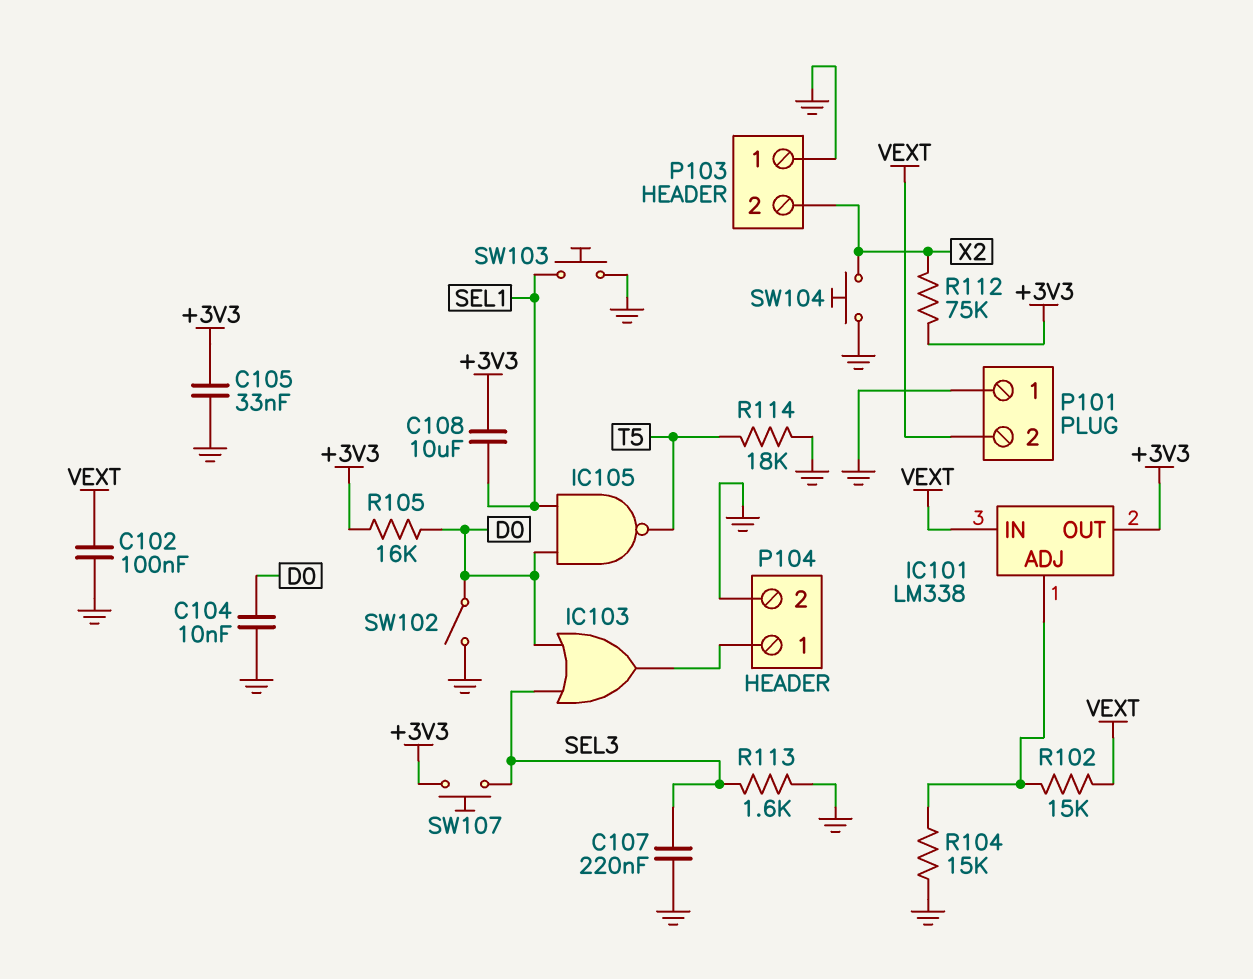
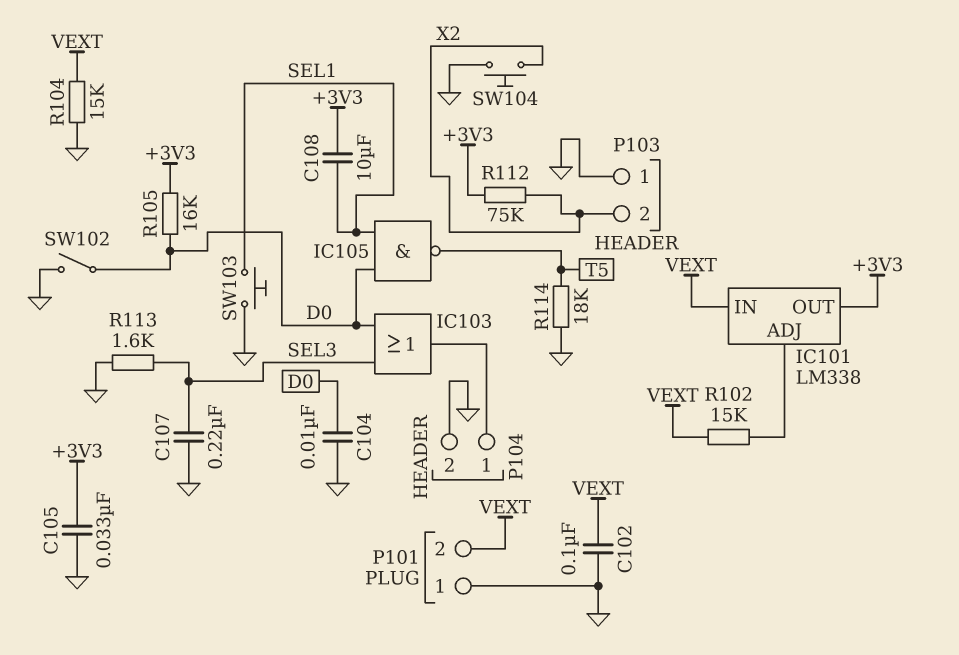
R104: 15k (GND, IC101/ADJ) -> 15k (GND, VEXT)
SW107: button (+3V3, SEL3) -> none

